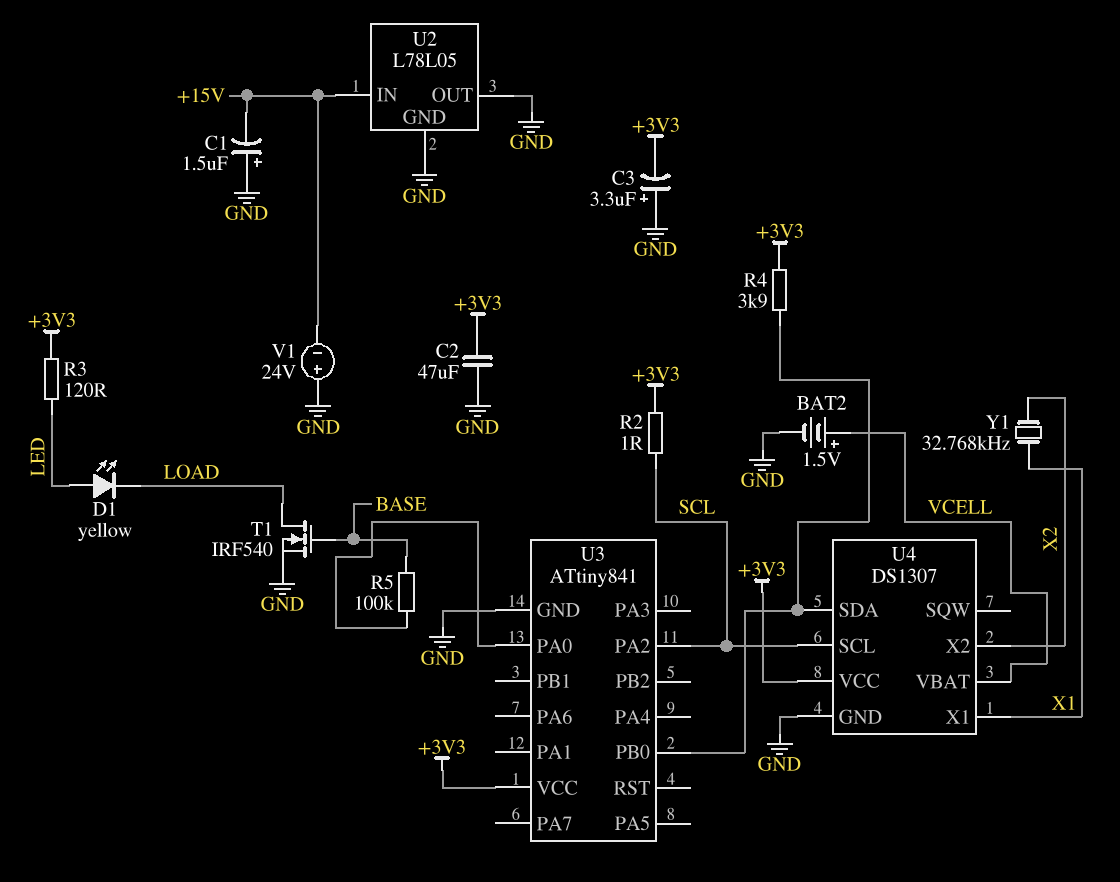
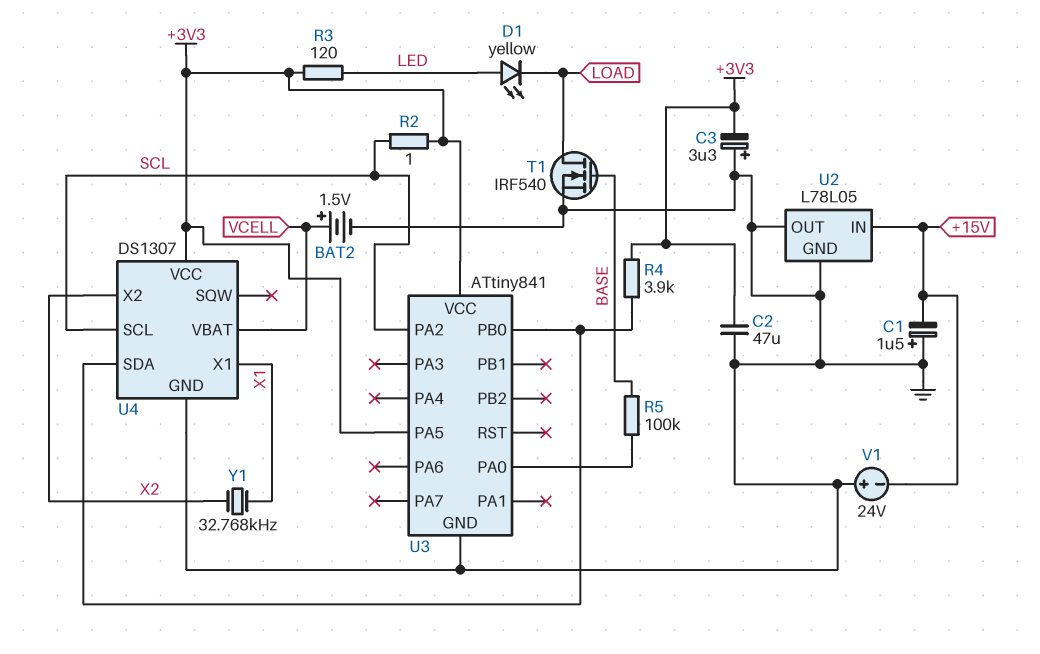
U3 pin PA5: none -> +3V3

